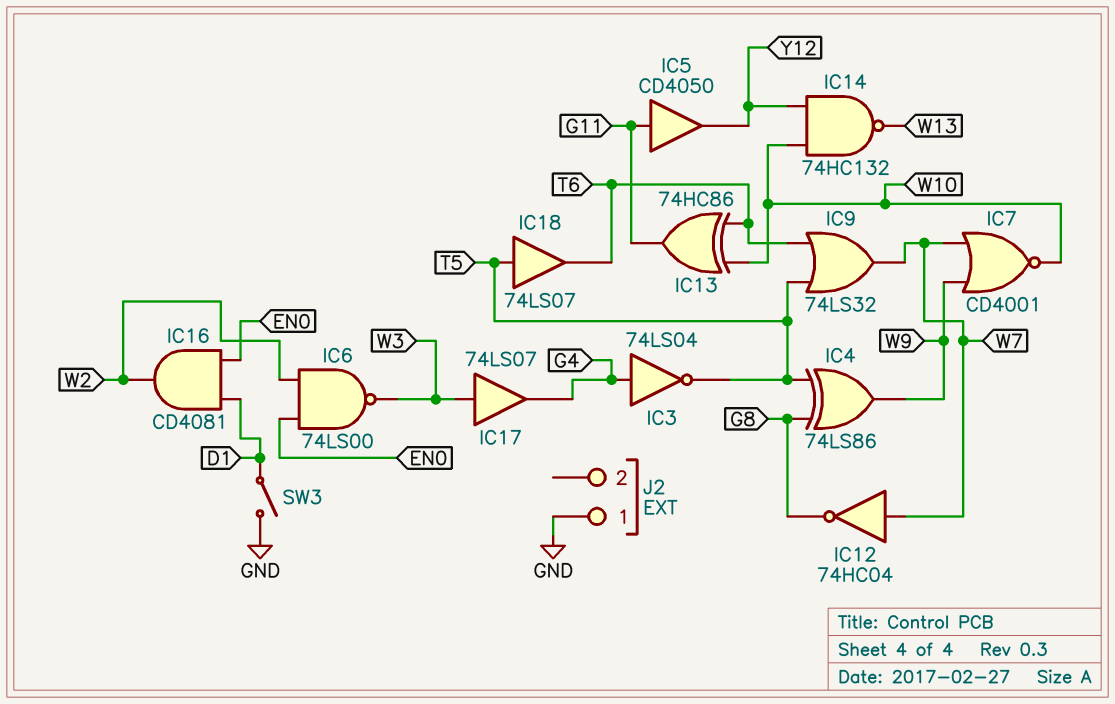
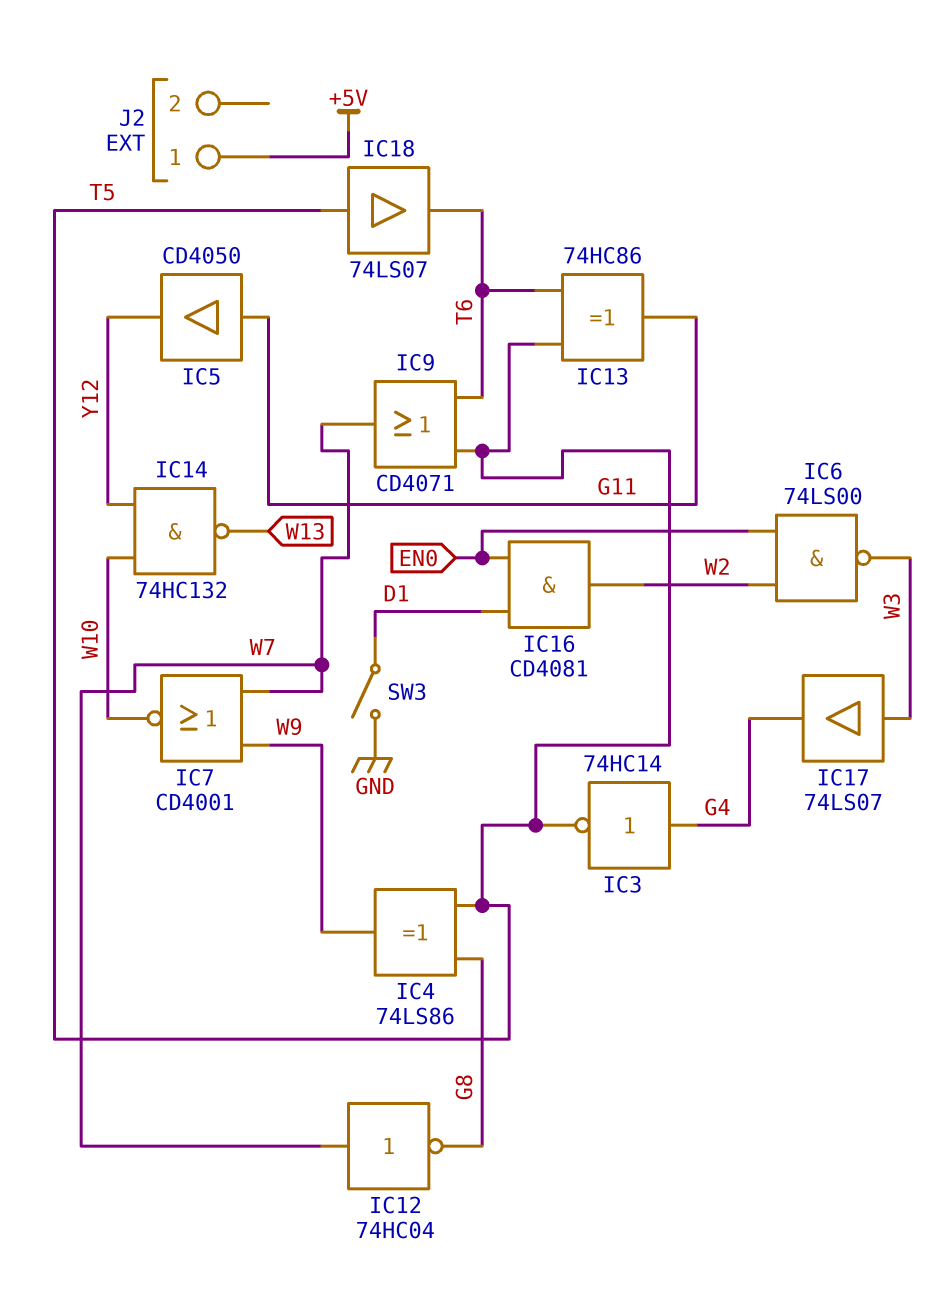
IC3: NOT 74LS04 (in G4, out T5) -> NOT 74HC14 (in G4, out T5)
IC9: OR 74LS32 (in T5, in T6, out W7) -> OR CD4071 (in T5, in T6, out W7)
IC13: XOR 74HC86 (in T6, in W10, out G11) -> XOR 74HC86 (in T5, in T6, out G11)
J2 pin 1: GND -> +5V

